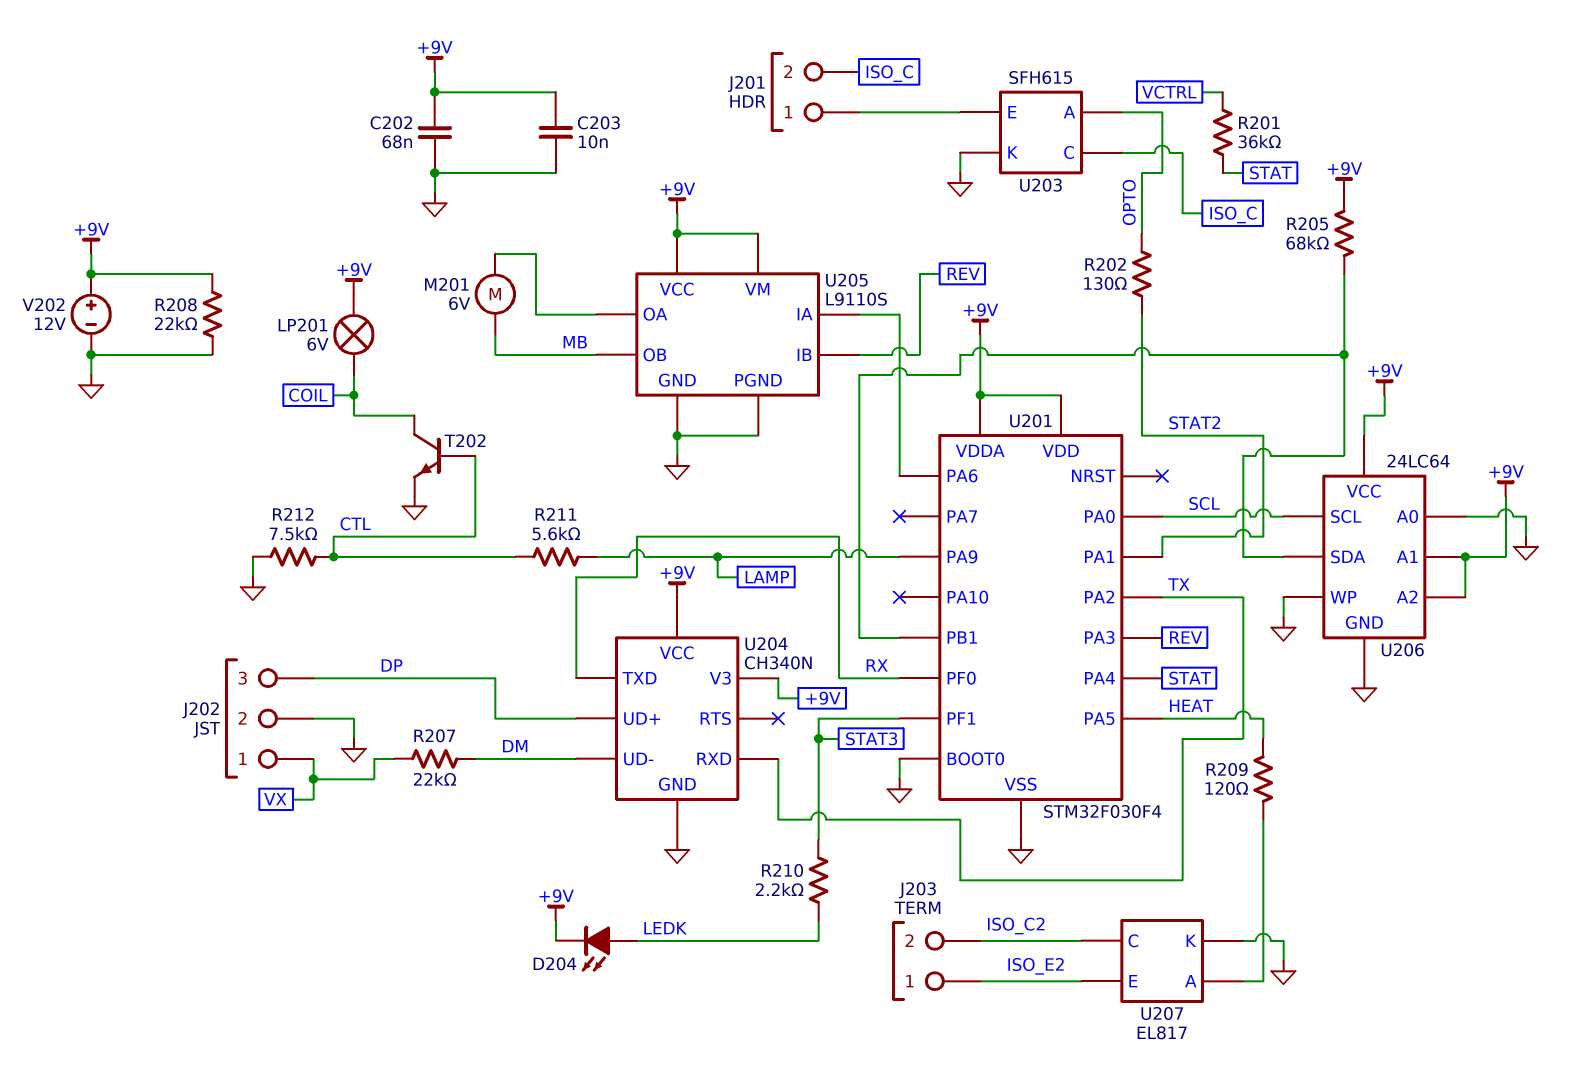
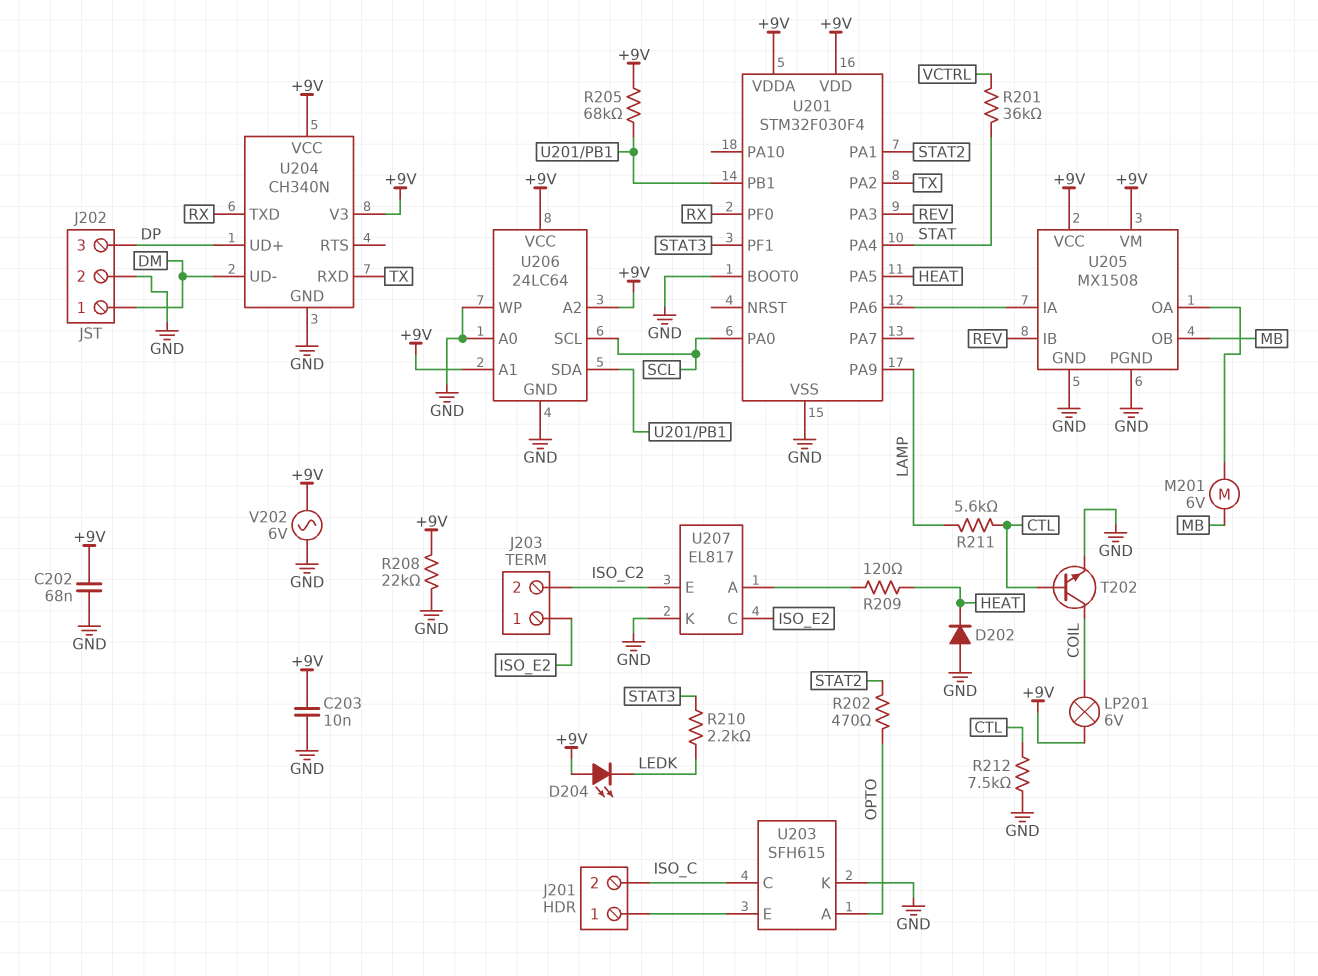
D202: none -> diode (A GND, K HEAT)
D204: LED (A LEDK, K +9V) -> LED (A +9V, K LEDK)
J202 pin 1: VX -> DM
R202: 130 (OPTO, STAT2) -> 470 (OPTO, STAT2)
R207: 22k (DM, VX) -> none
U205: L9110S -> MX1508
U207 pin C: ISO_C2 -> ISO_E2
U207 pin E: ISO_E2 -> ISO_C2
V202: 12V (plus +9V, minus GND) -> AC 6V (+9V, GND)

